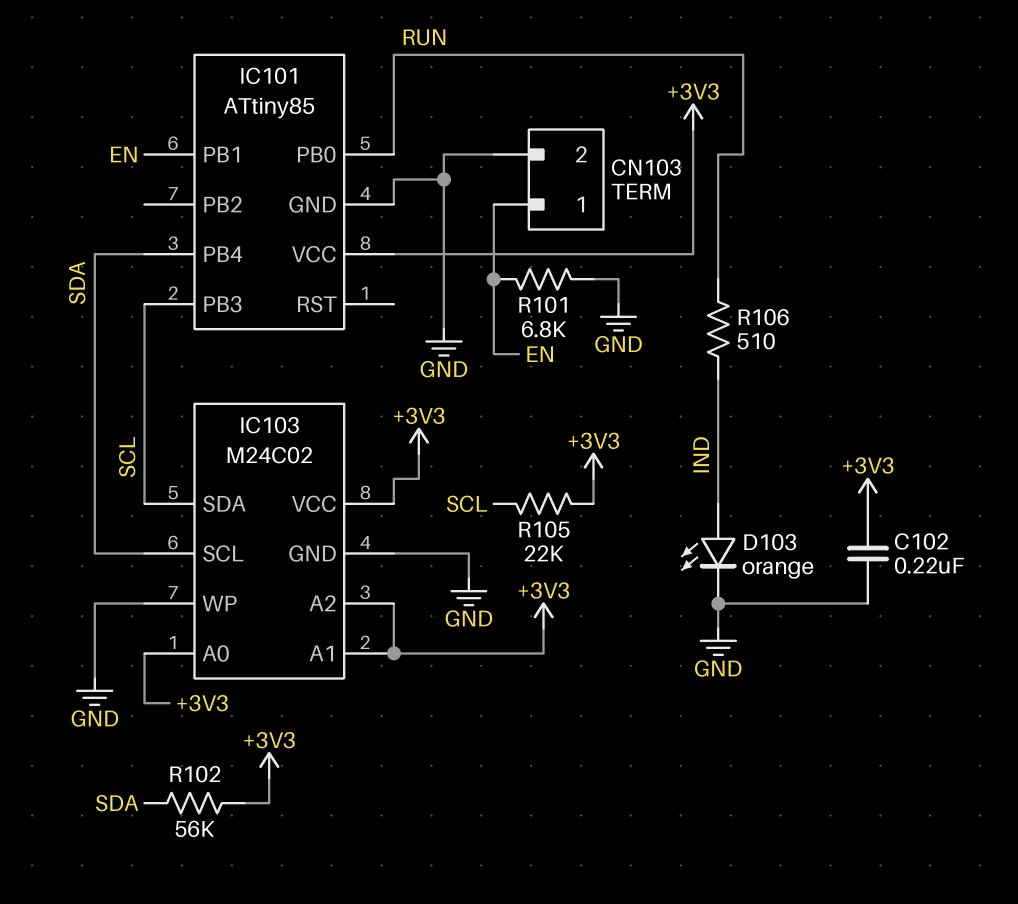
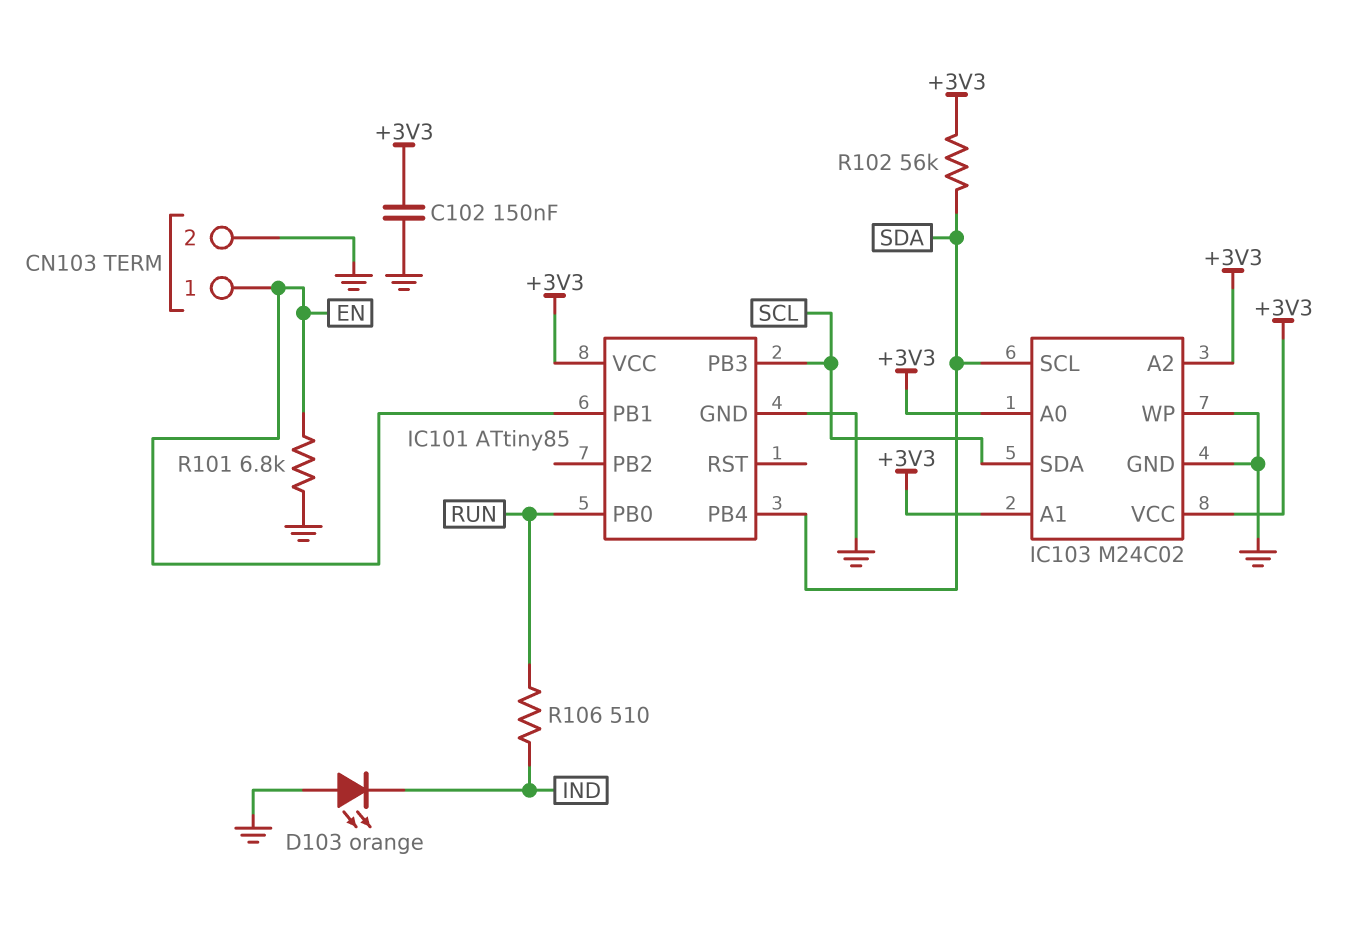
C102: 220nF (+3V3, GND) -> 150nF (+3V3, GND)
D103: LED orange (A IND, K GND) -> LED orange (A GND, K IND)
R105: 22k (+3V3, SCL) -> none

